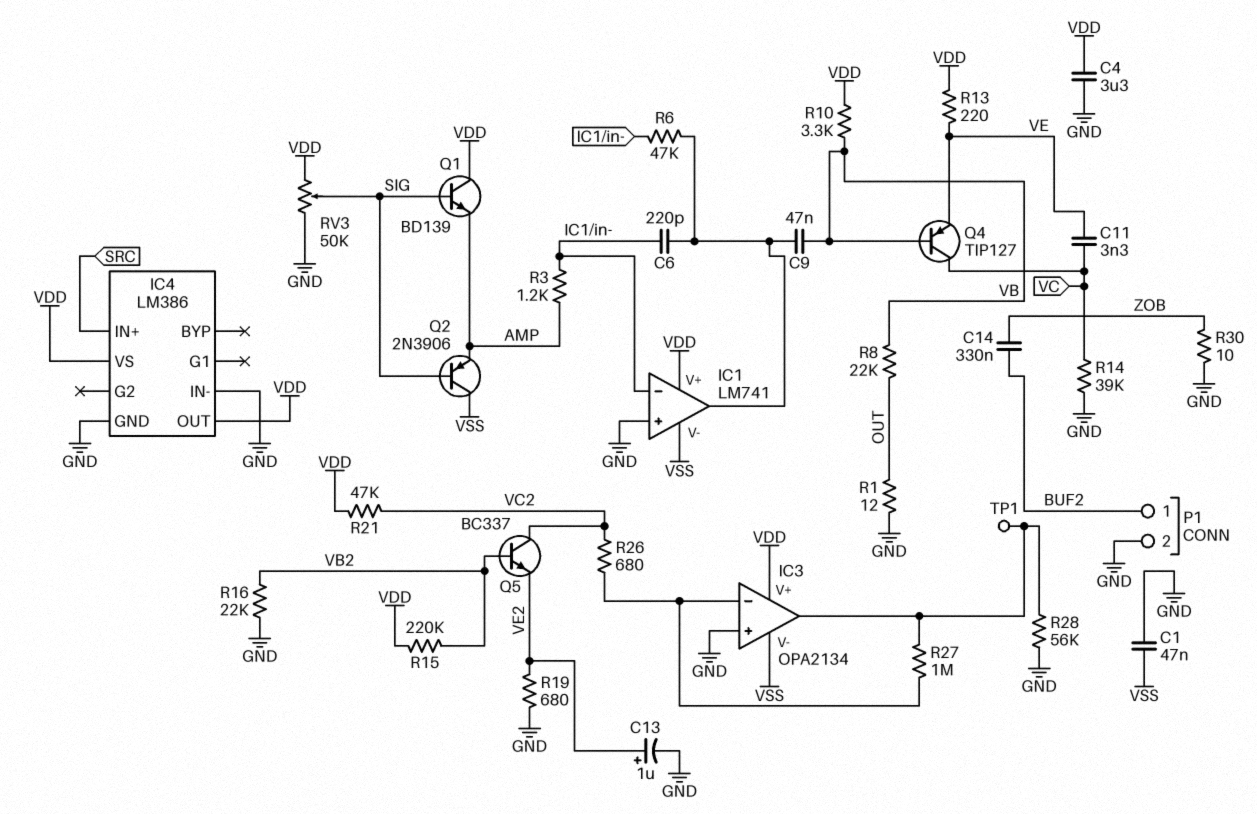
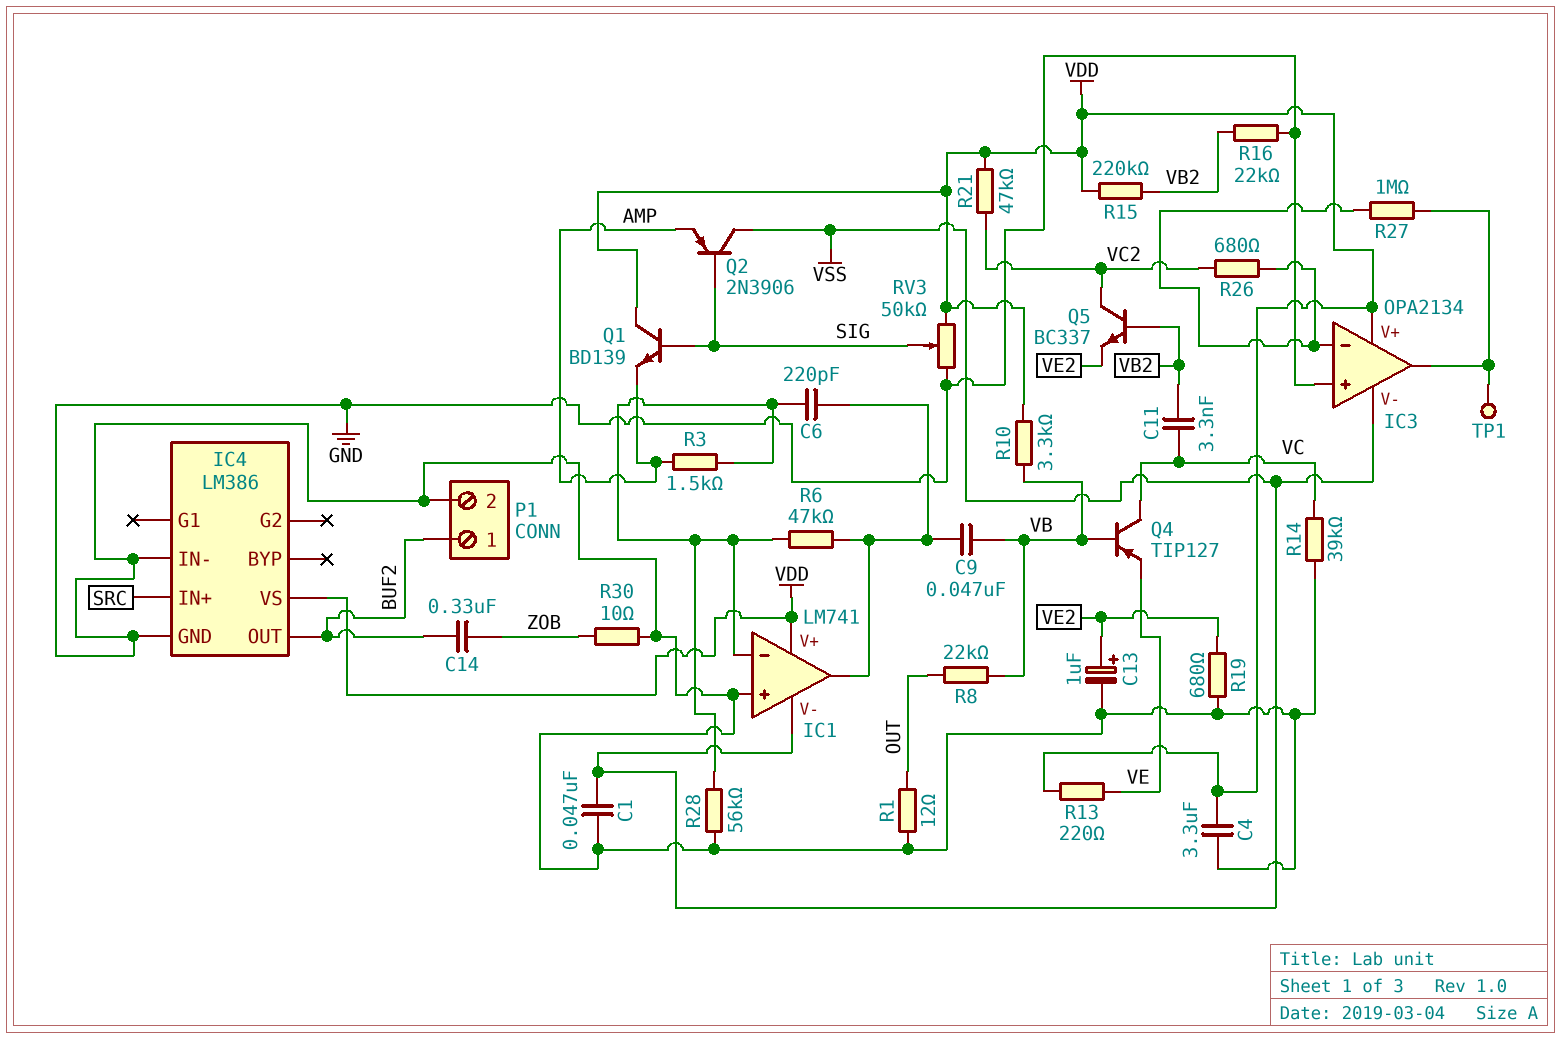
C11: 3.3nF (VC, VE) -> 3.3nF (VB2, VC)
IC4 pin OUT: VDD -> BUF2
R3: 1.2k (AMP, IC1/in-) -> 1.5k (AMP, IC1/in-)
R28: 56k (GND, IC3/out) -> 56k (GND, IC1/in-)

